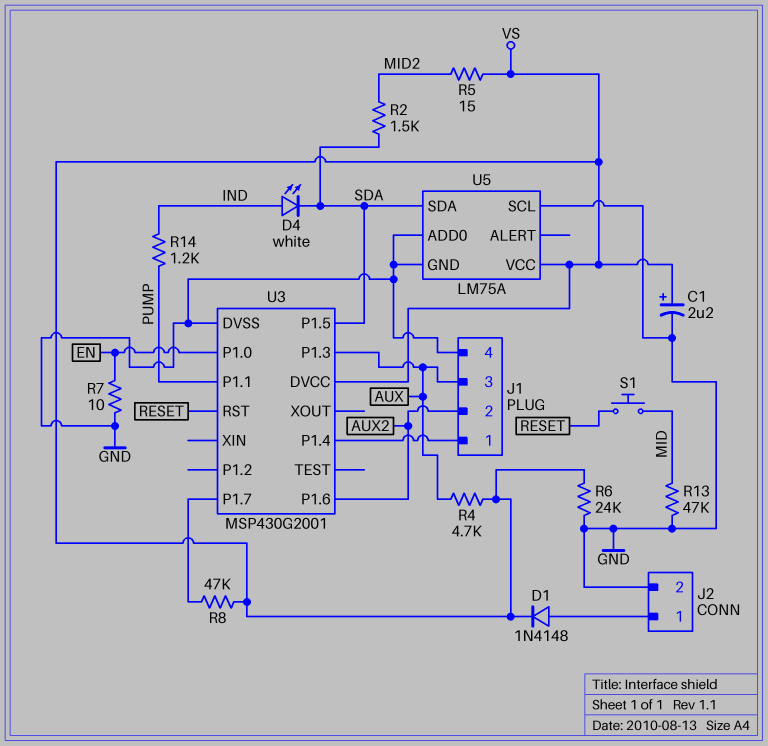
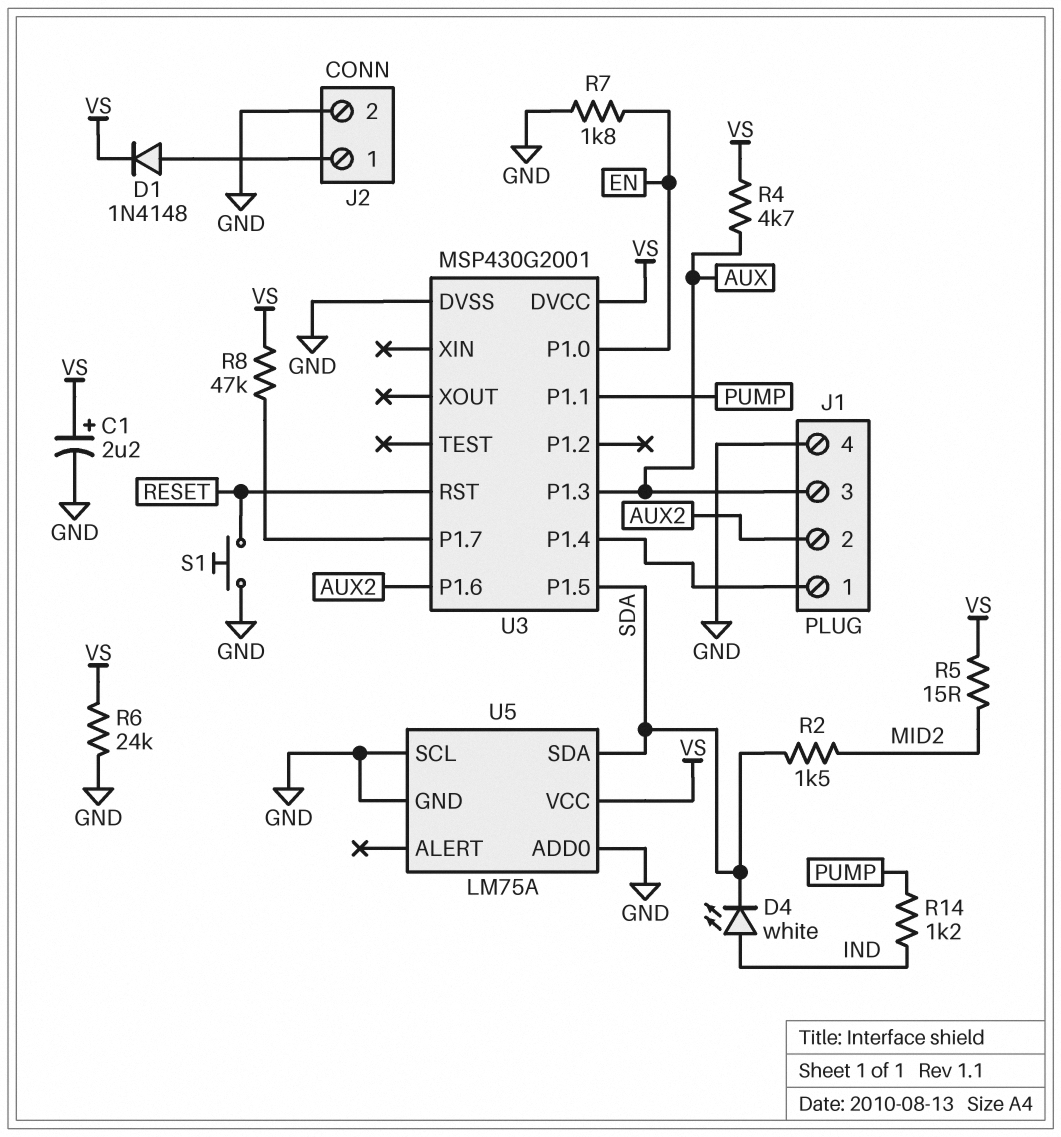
R7: 10 (EN, GND) -> 1.8k (EN, GND)
R13: 47k (GND, MID) -> none
S1: button (MID, RESET) -> button (GND, RESET)

